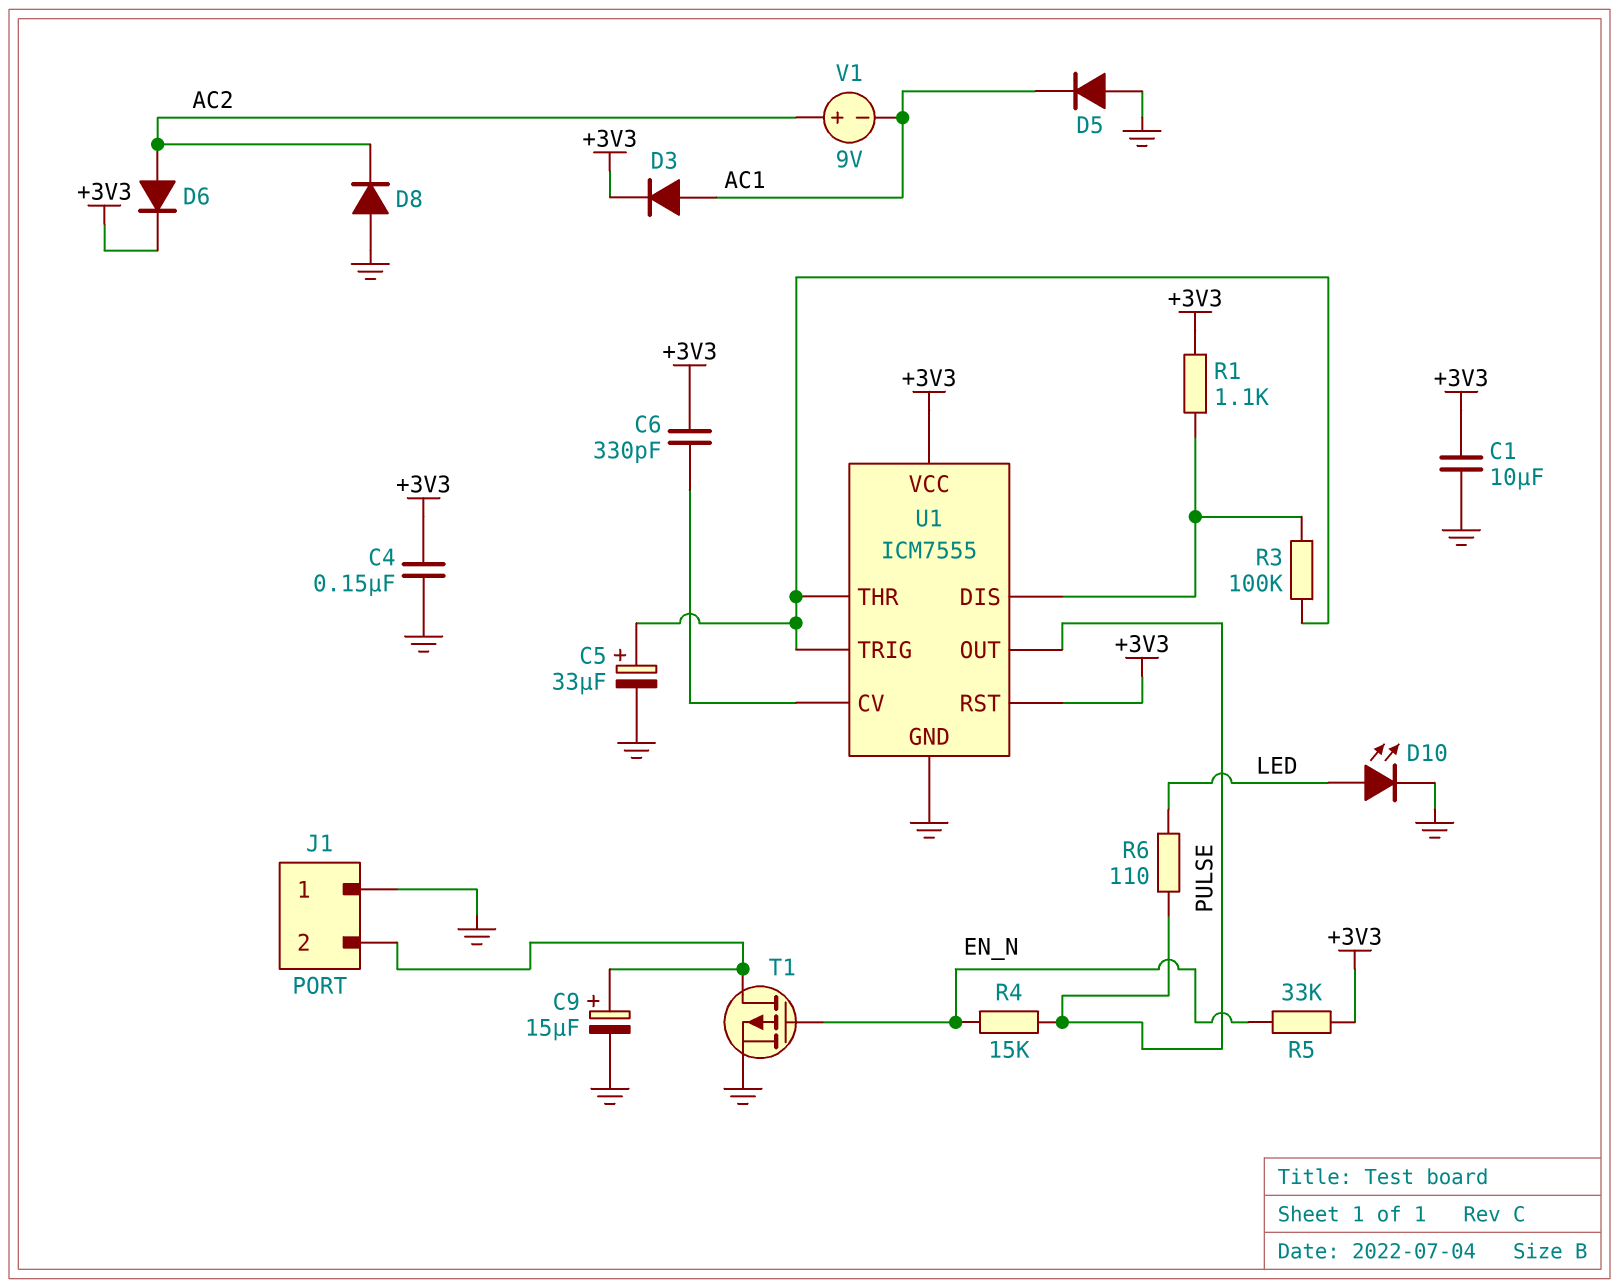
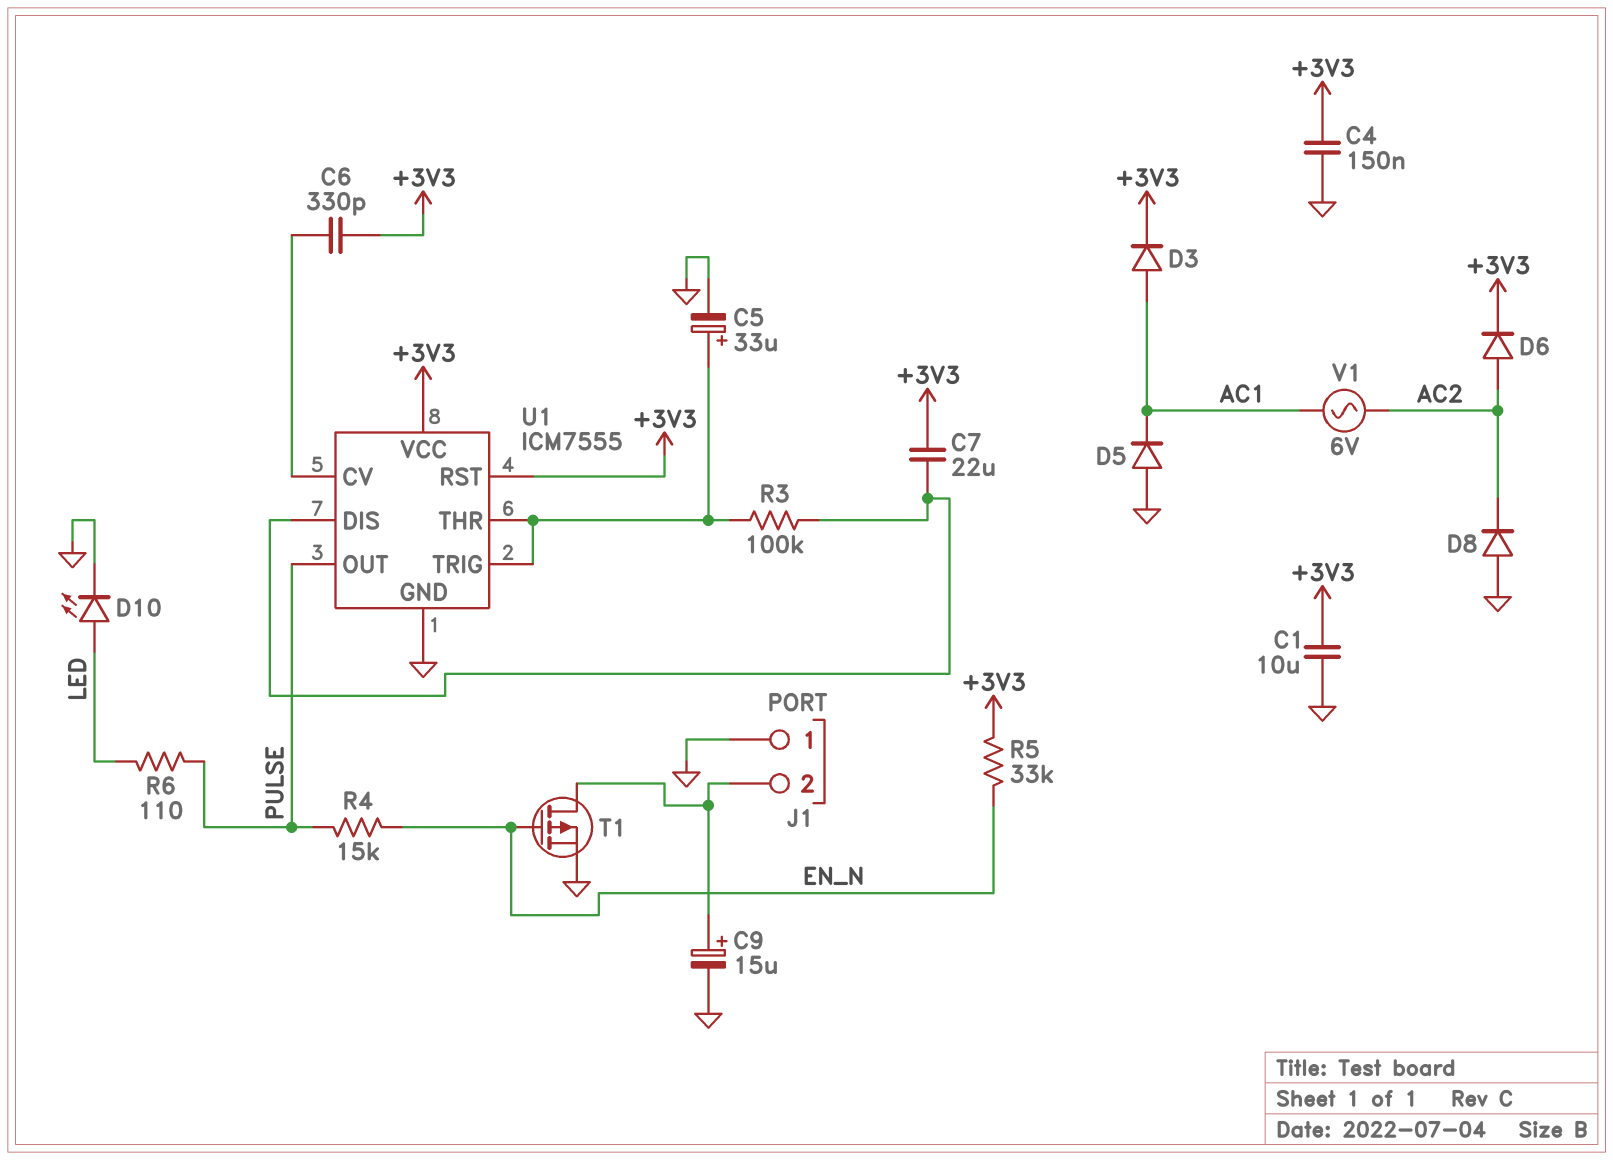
C7: none -> 22uF (+3V3, U1/DIS)
R1: 1.1k (+3V3, U1/DIS) -> none
V1: 9V (plus AC2, minus AC1) -> AC 6V (AC1, AC2)

